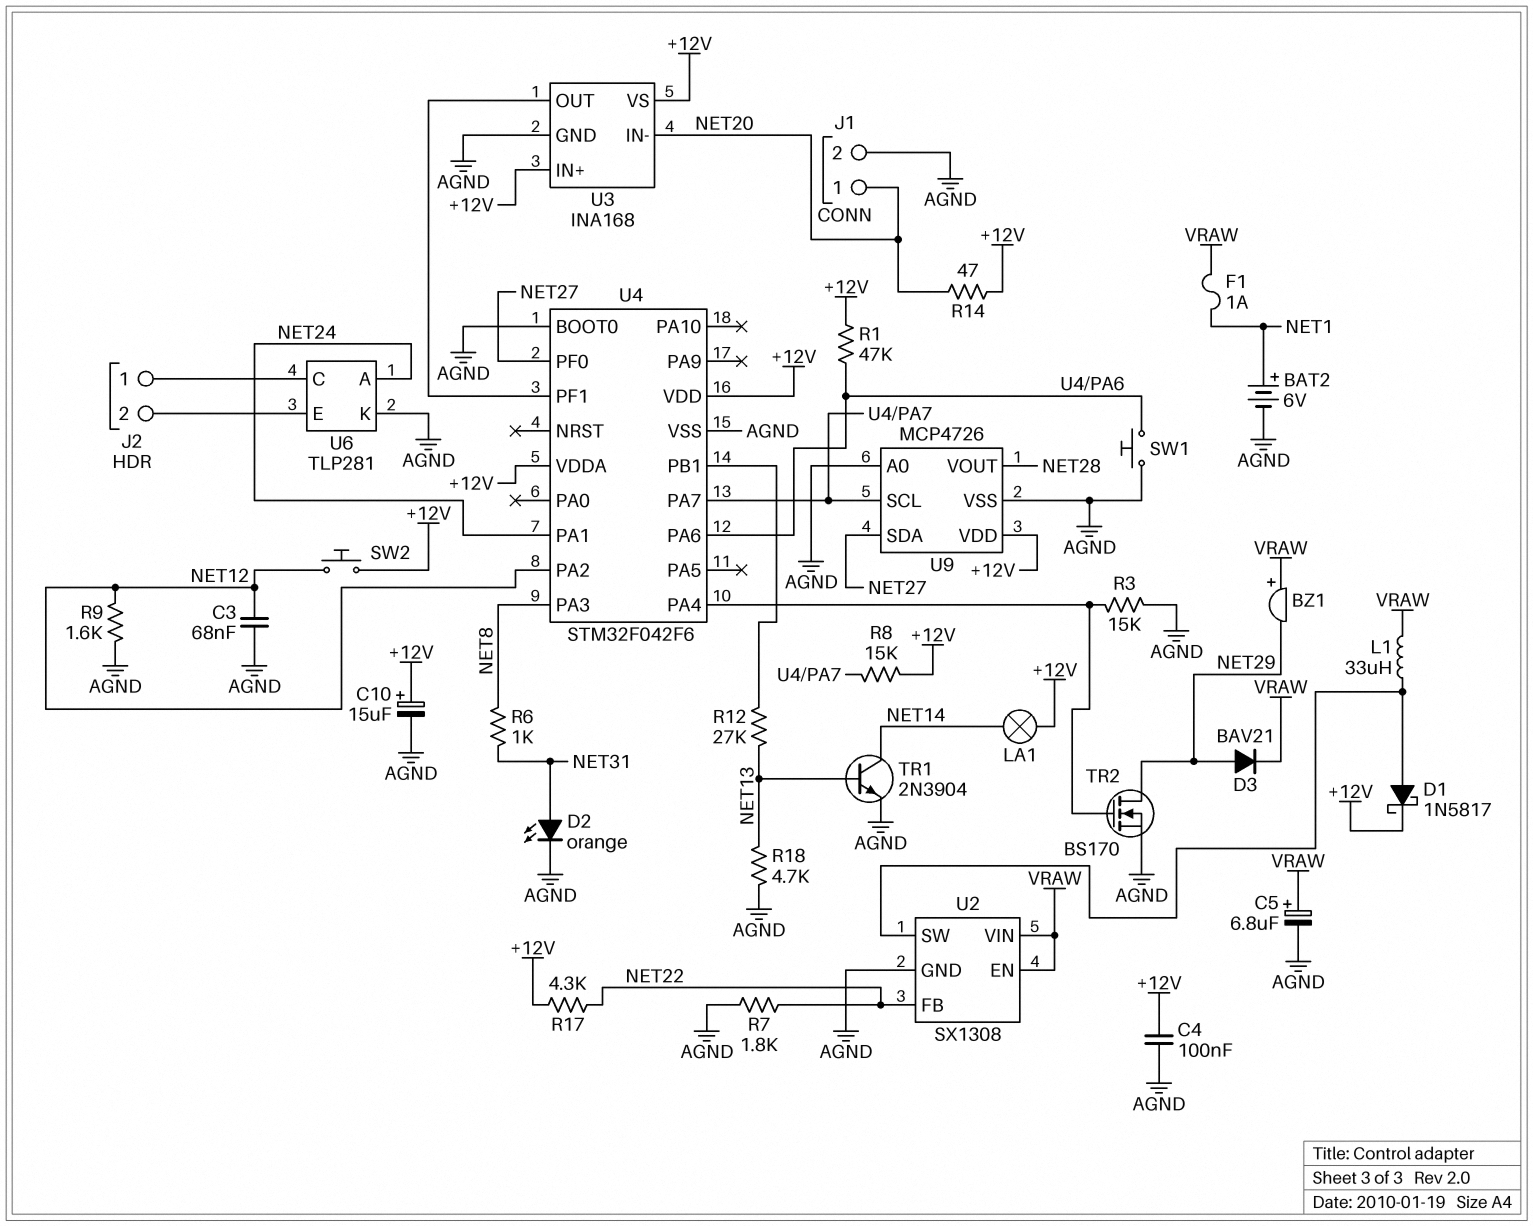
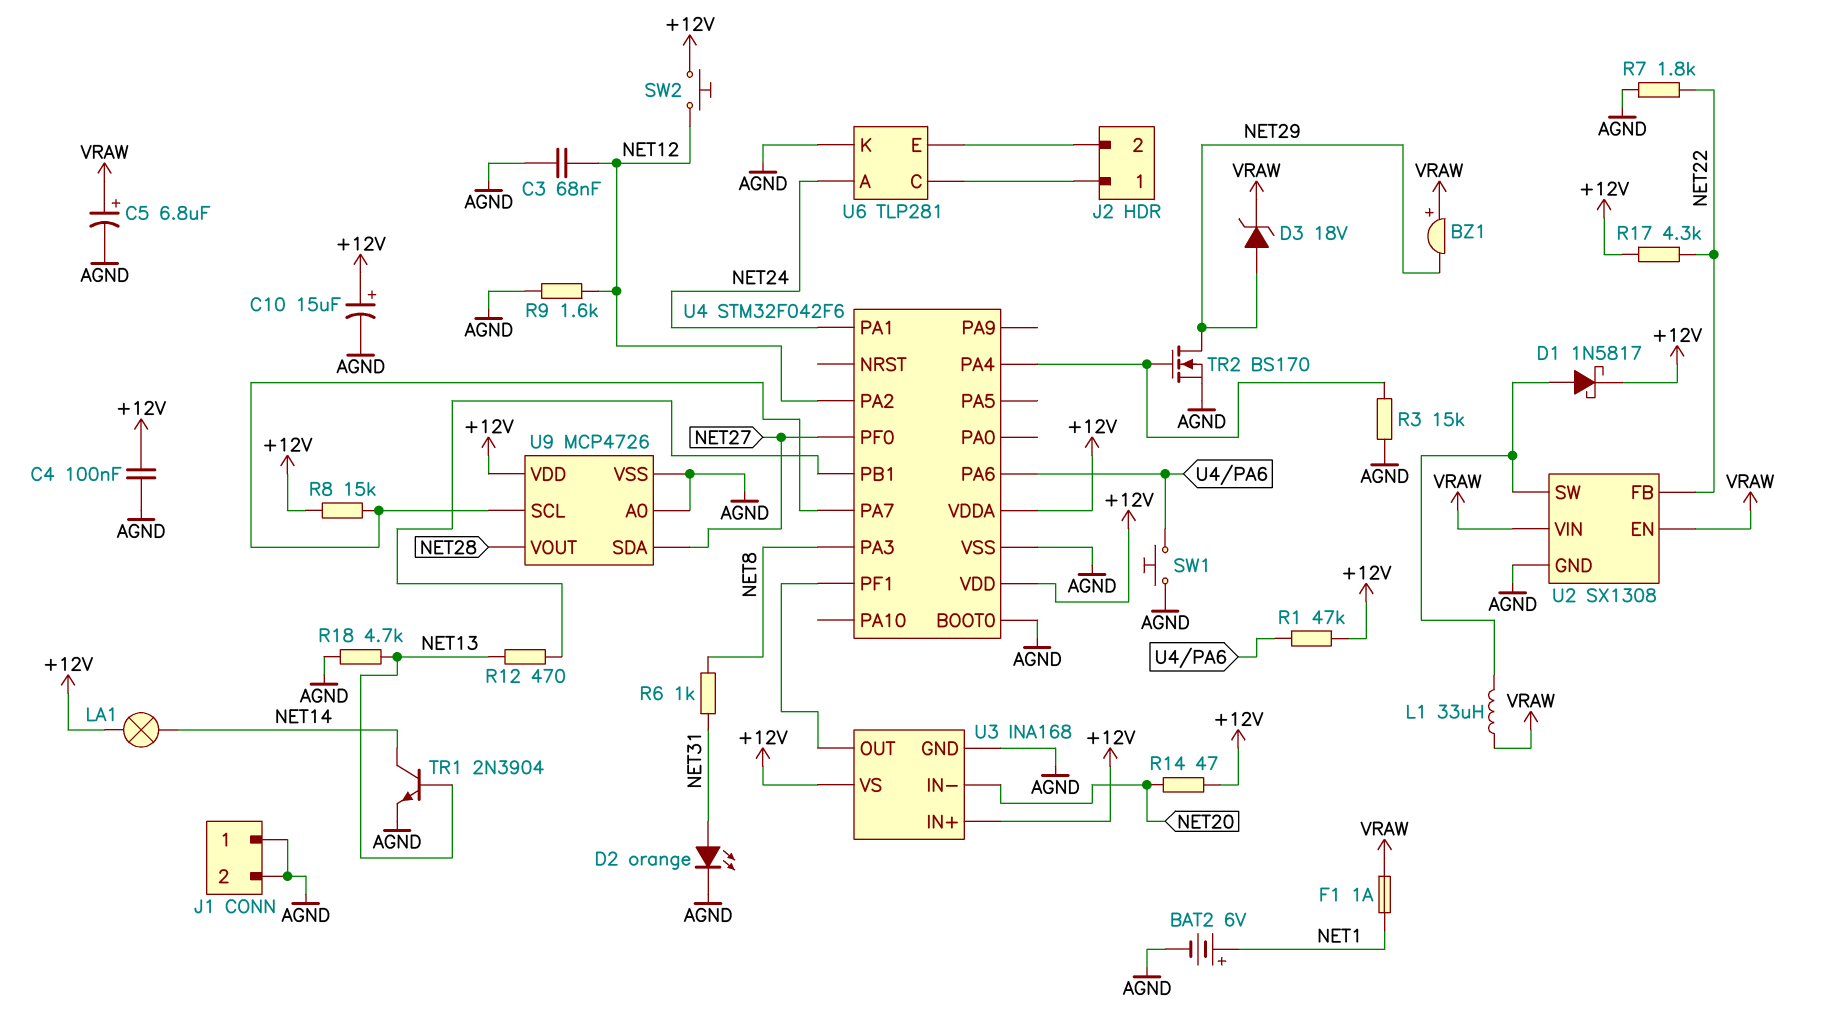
D3: diode BAV21 (A NET29, K VRAW) -> zener 18V (A NET29, K VRAW)
J1 pin 1: NET20 -> AGND
R12: 27k (NET13, U4/PB1) -> 470 (NET13, U4/PB1)

